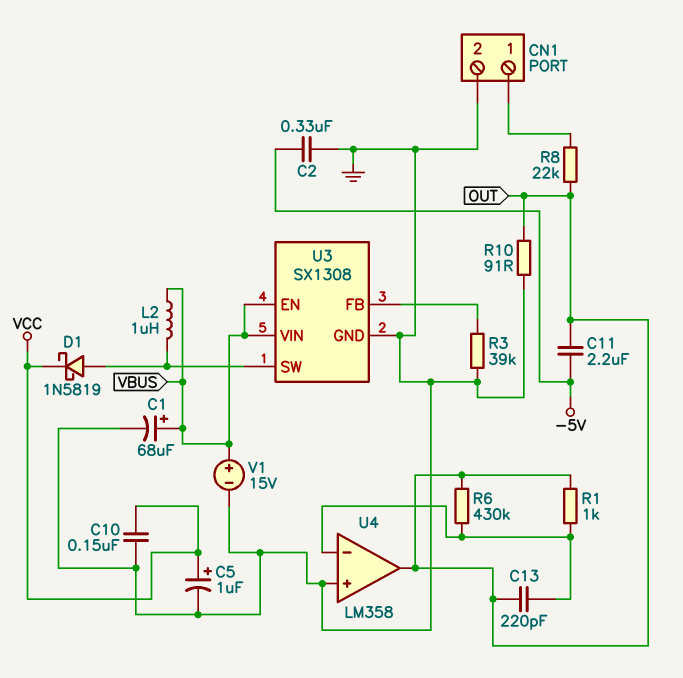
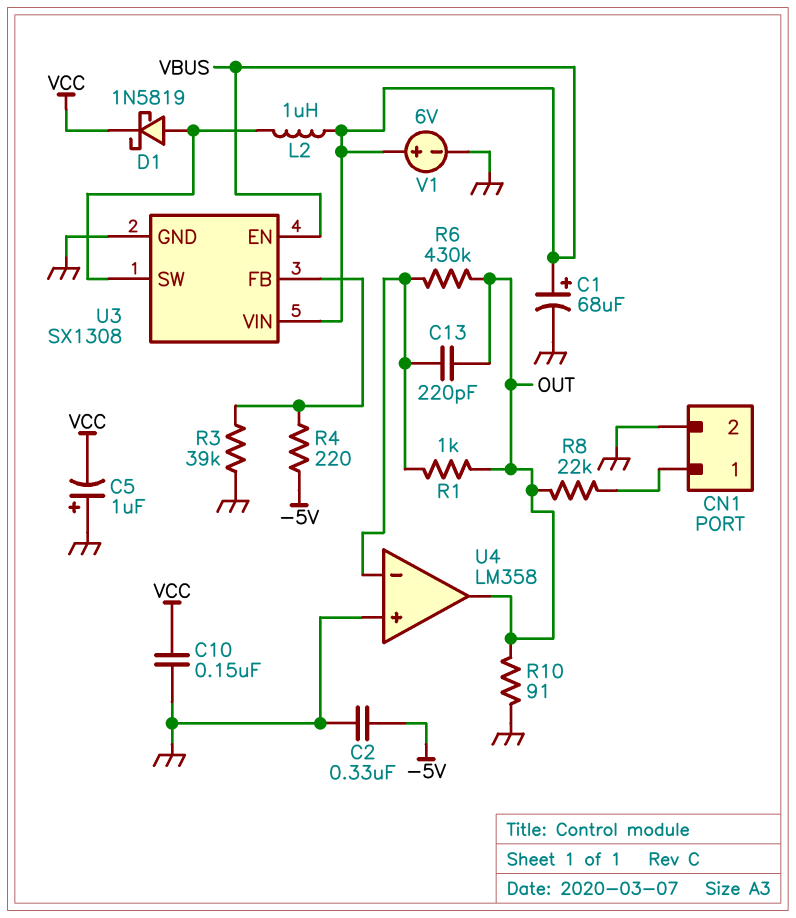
C5: 1uF (plus VCC, minus GND) -> 1uF (plus GND, minus VCC)
C11: 2.2uF (-5V, OUT) -> none
R4: none -> 220 (-5V, U3/FB)
V1: 15V (plus VBUS, minus GND) -> 6V (plus VBUS, minus GND)

